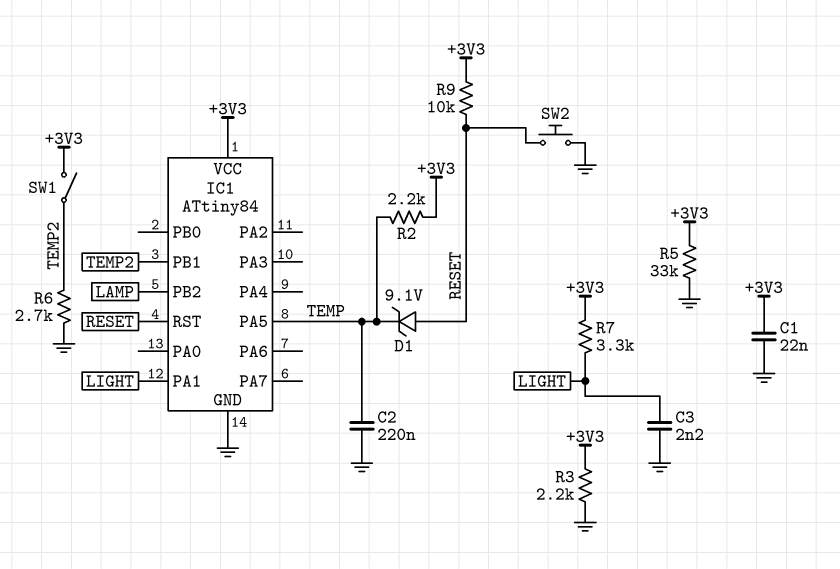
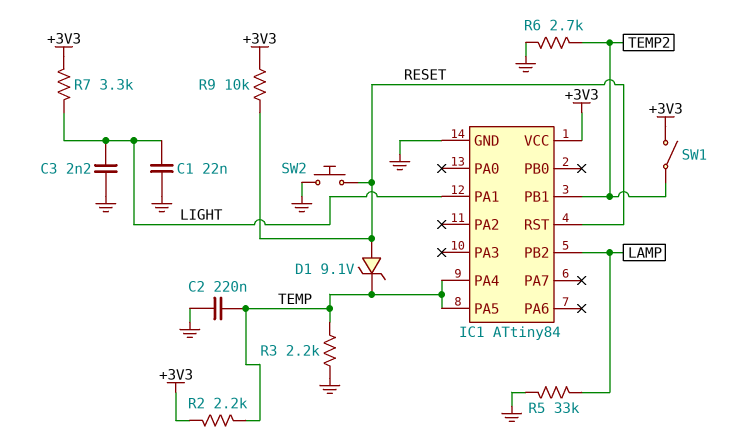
C1: 22nF (+3V3, GND) -> 22nF (GND, LIGHT)
IC1 pin PA4: none -> TEMP
R3: 2.2k (+3V3, GND) -> 2.2k (GND, TEMP)
R5: 33k (+3V3, GND) -> 33k (GND, LAMP)

